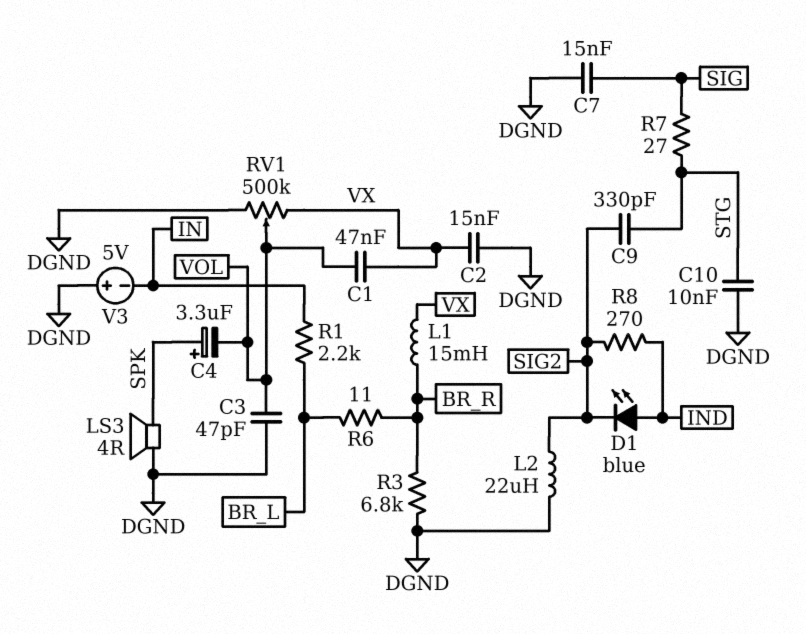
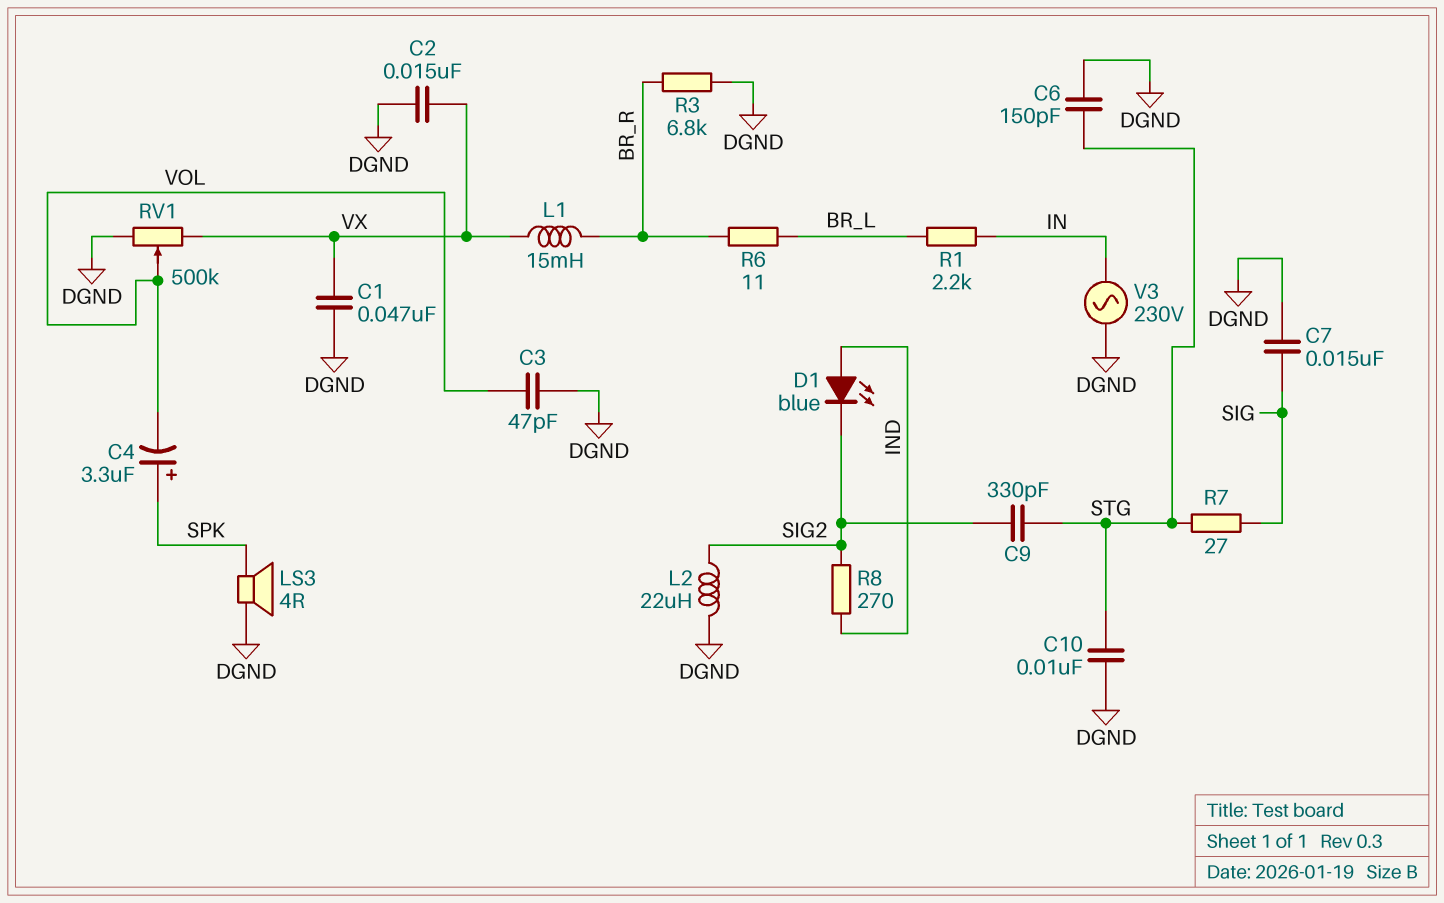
C1: 47nF (VOL, VX) -> 47nF (DGND, VX)
C6: none -> 150pF (DGND, STG)
V3: 5V (plus DGND, minus IN) -> AC 230V (DGND, IN)

